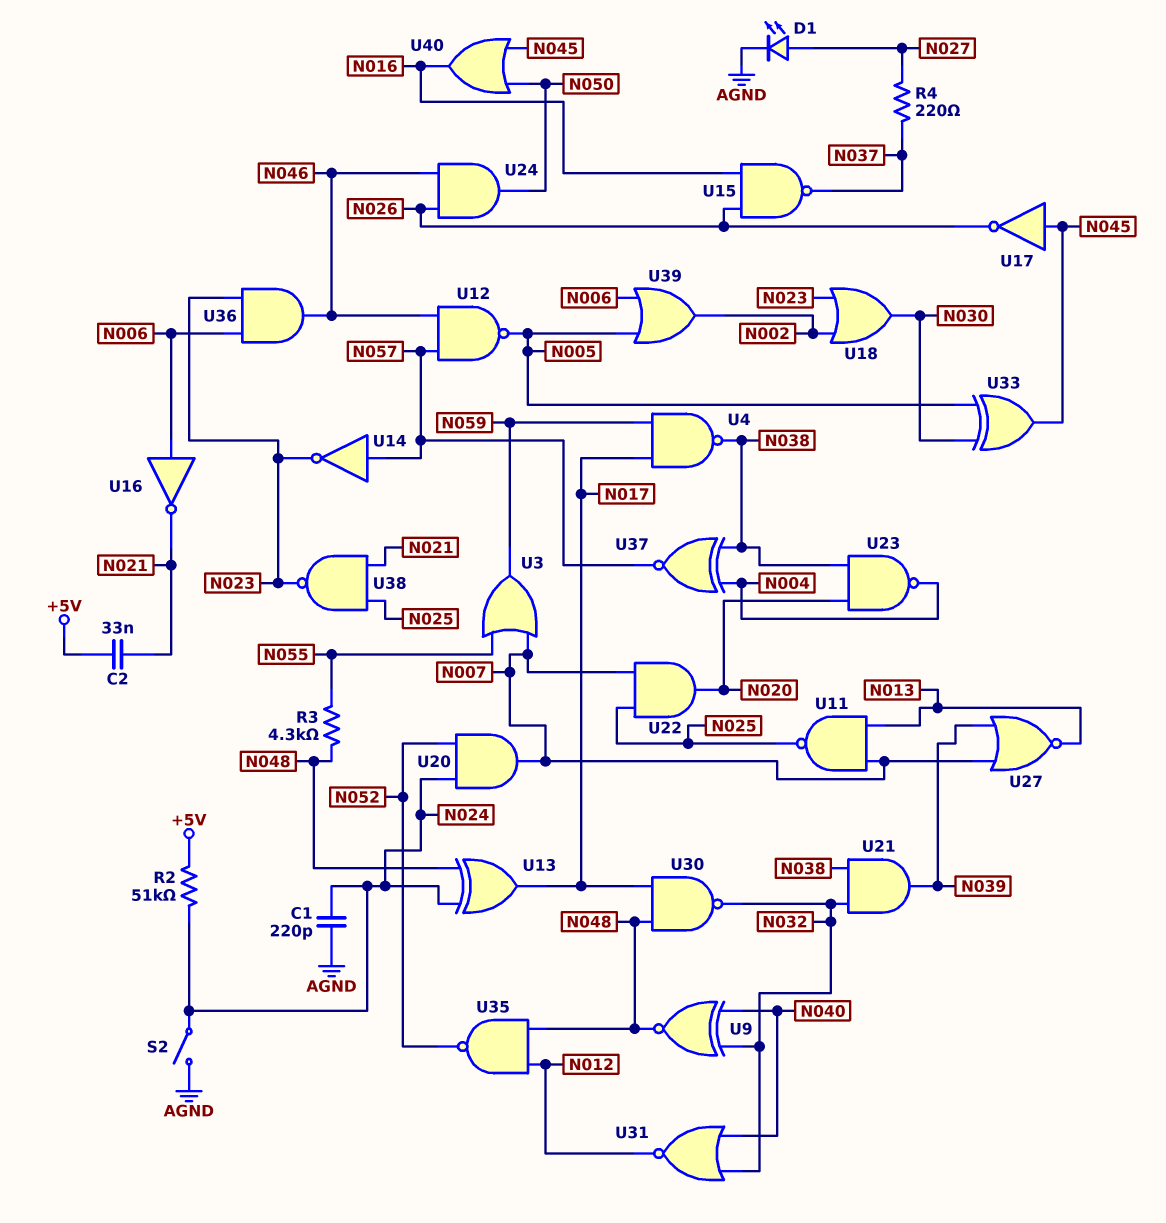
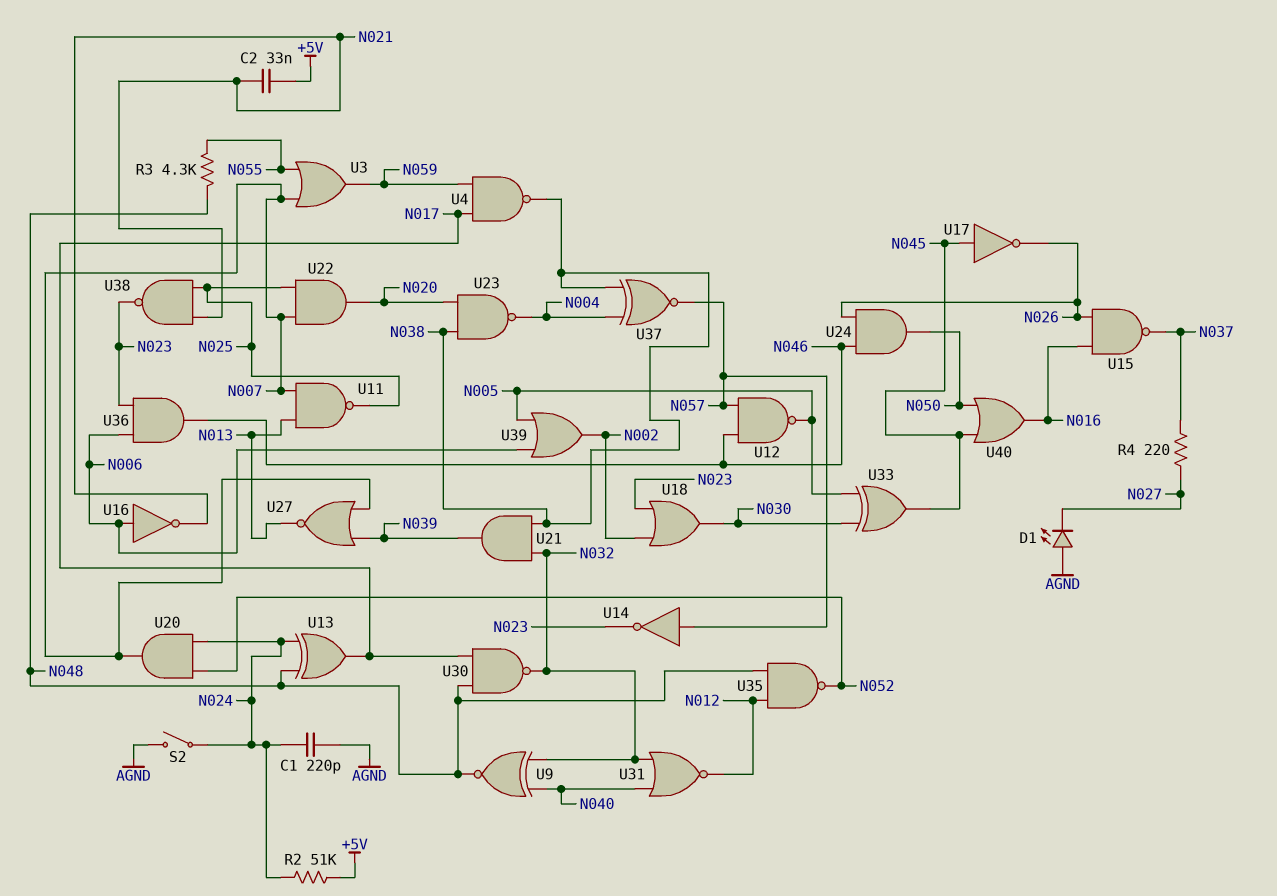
D1: LED (A N027, K AGND) -> LED (A AGND, K N027)

